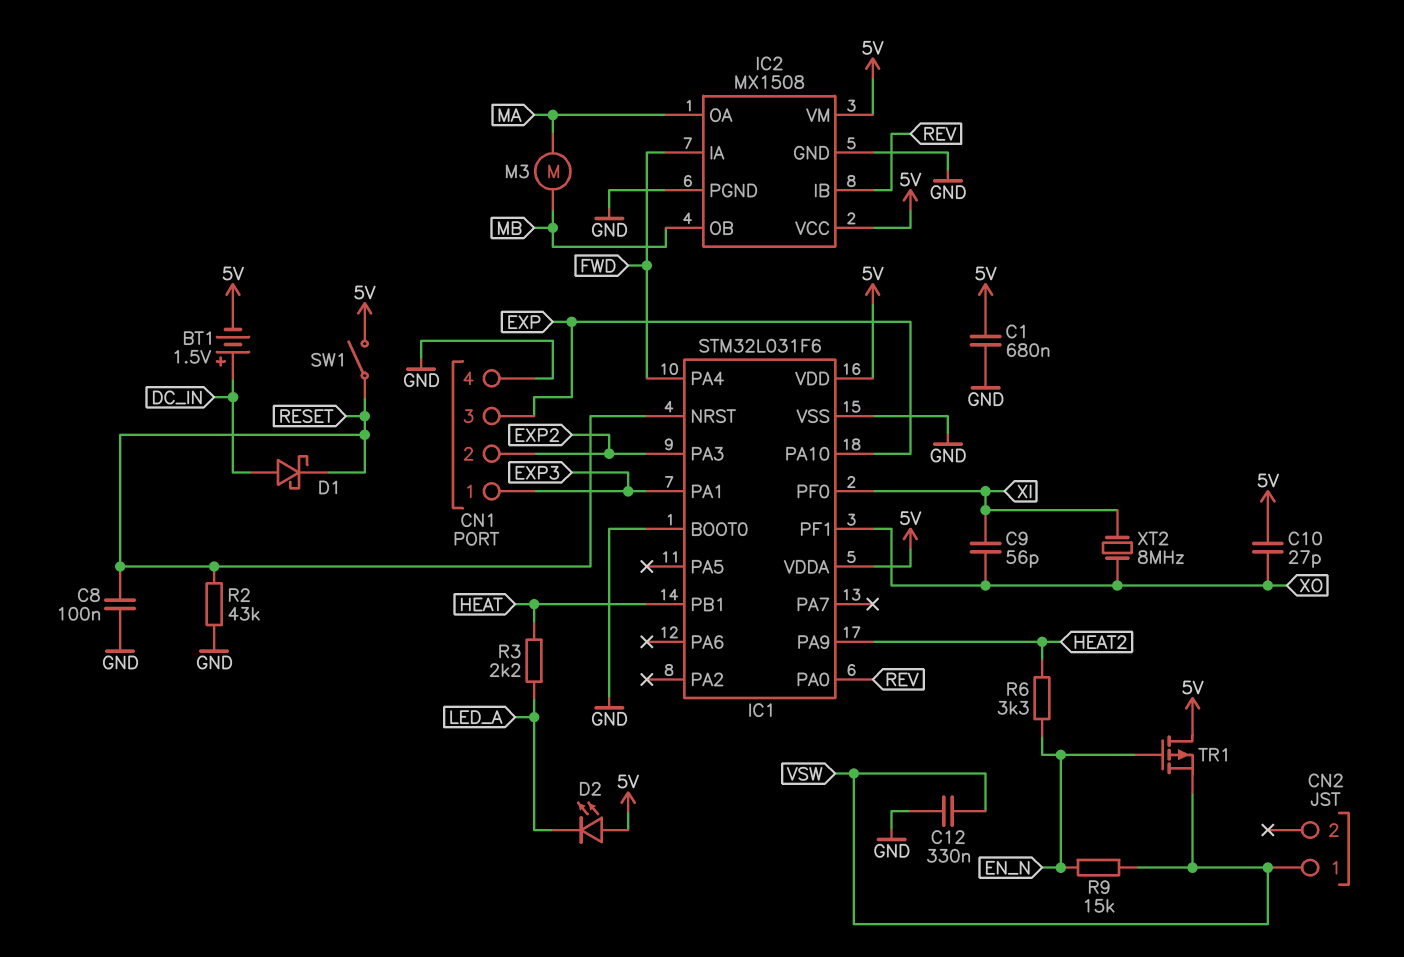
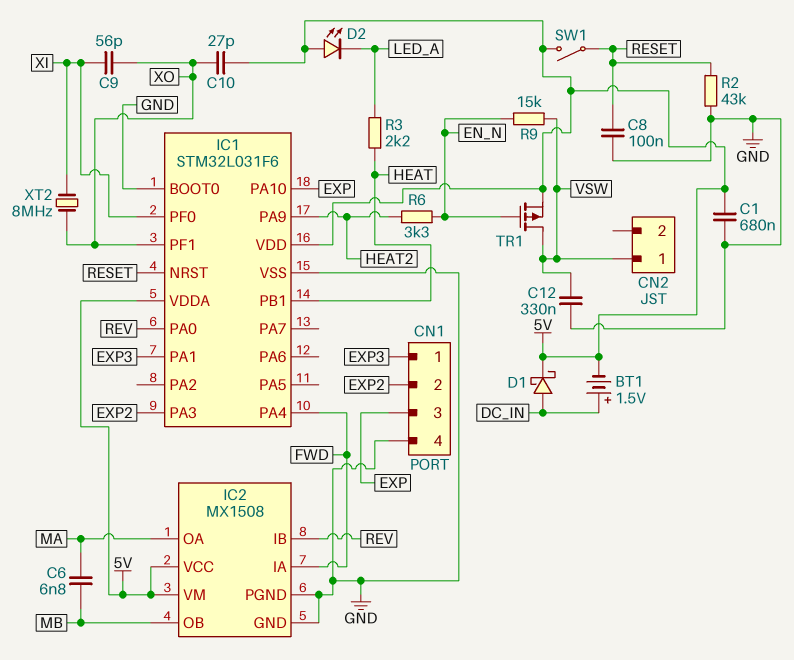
C6: none -> 6.8nF (MA, MB)
D1: schottky (A DC_IN, K RESET) -> schottky (A DC_IN, K 5V)
M3: motor (MA, MB) -> none
TR1: PMOS (G EN_N, D 5V, S VSW) -> PMOS (G EN_N, D VSW, S 5V)

